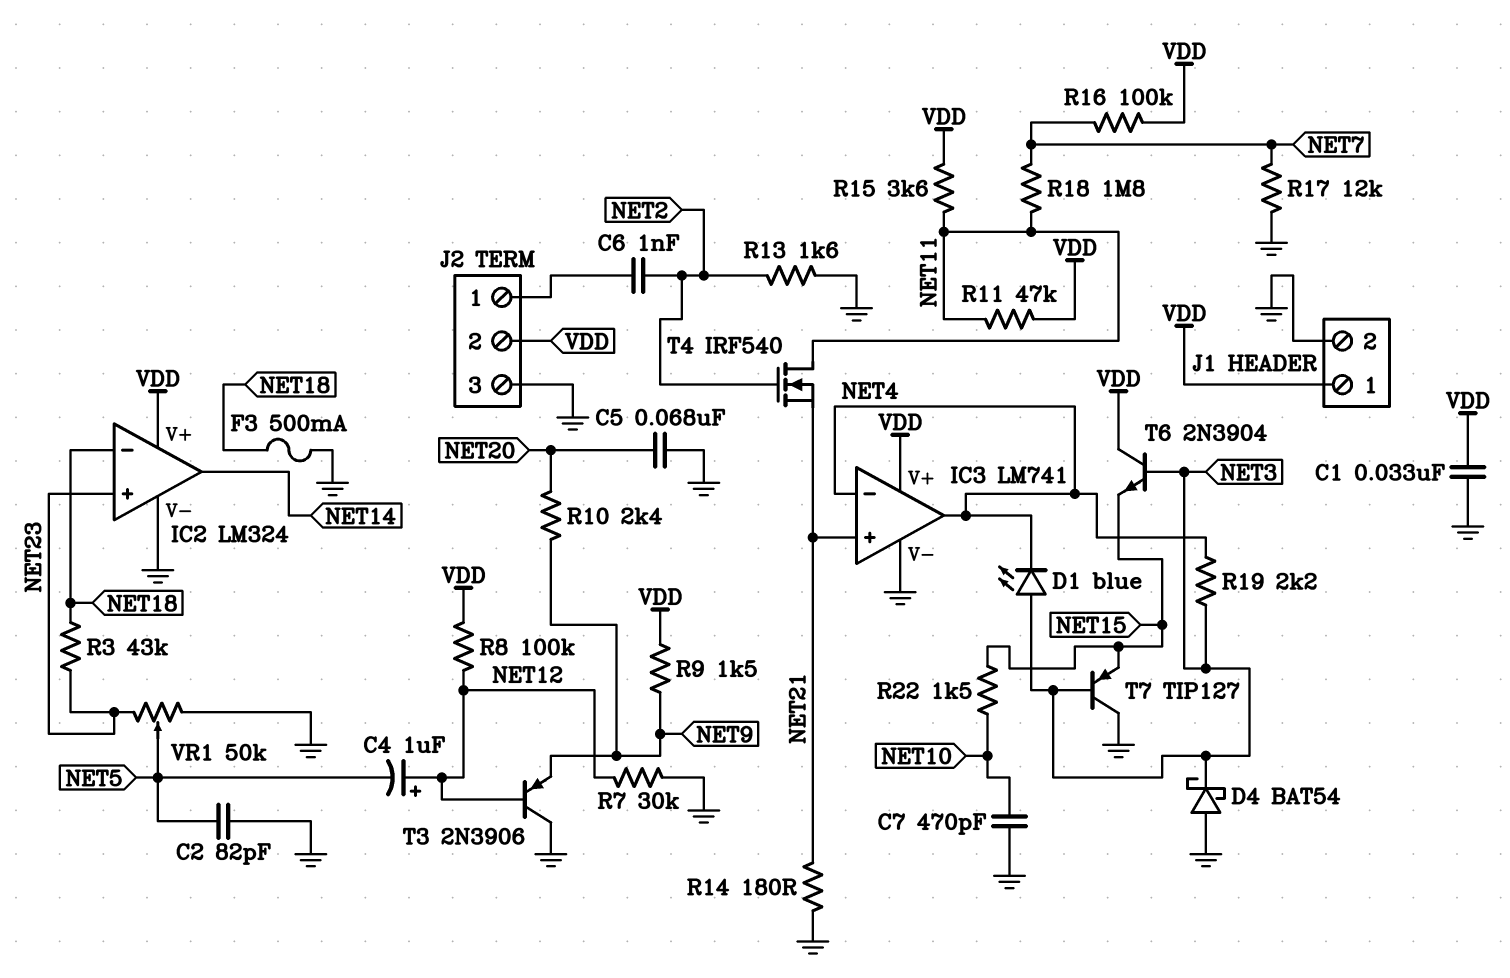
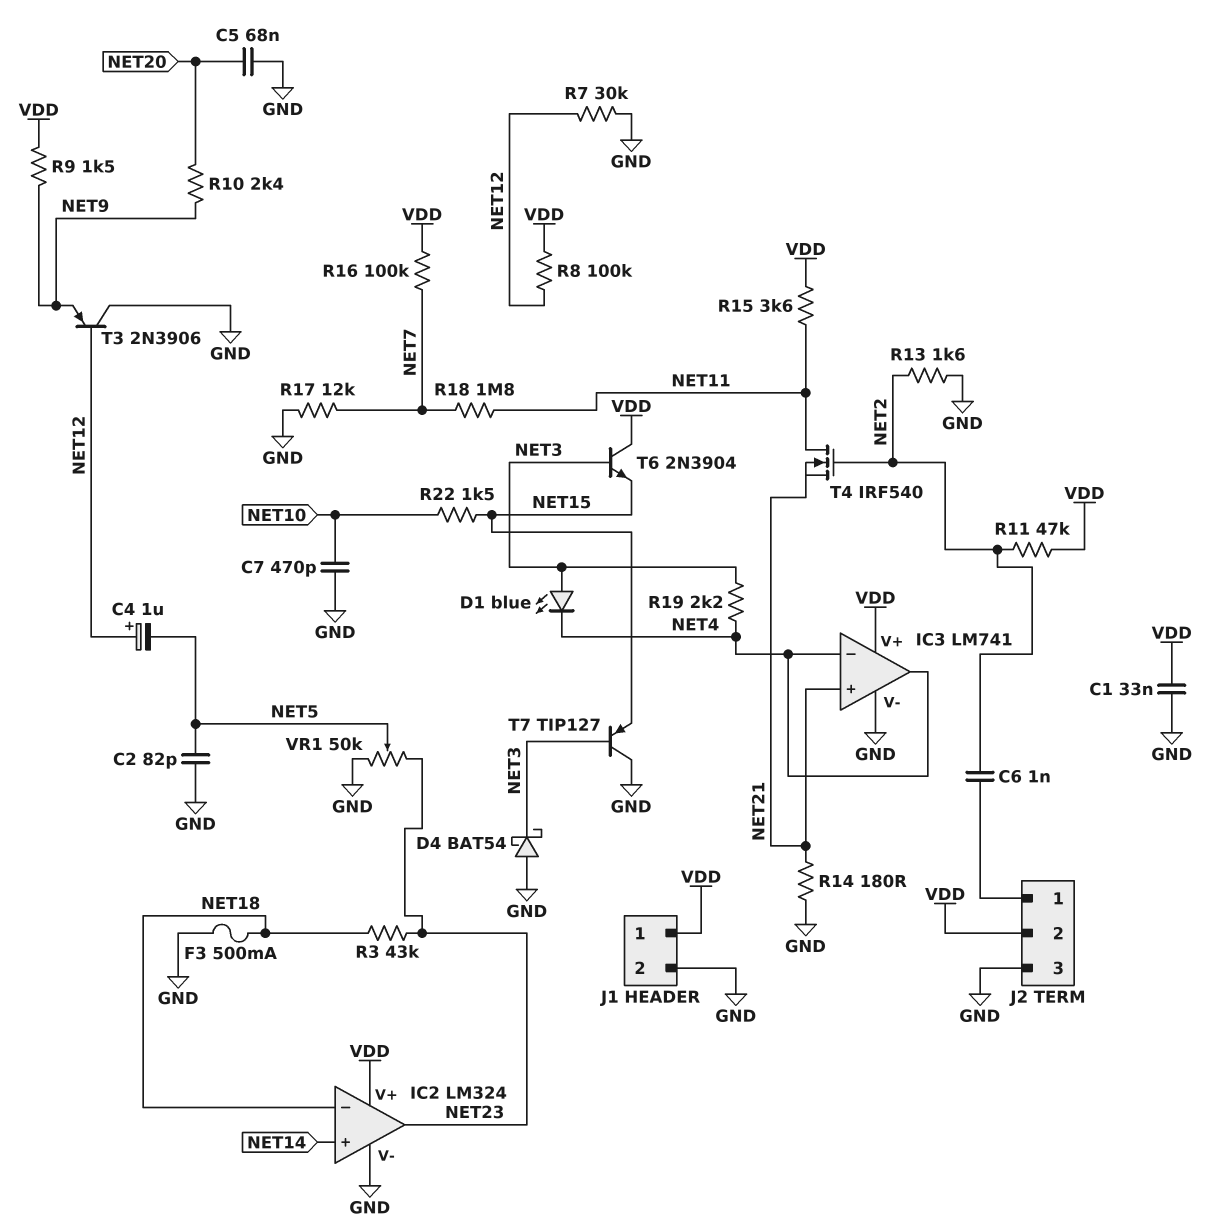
IC2 pin in+: NET23 -> NET14
IC2 pin out: NET14 -> NET23
R11: 47k (NET11, VDD) -> 47k (NET2, VDD)

